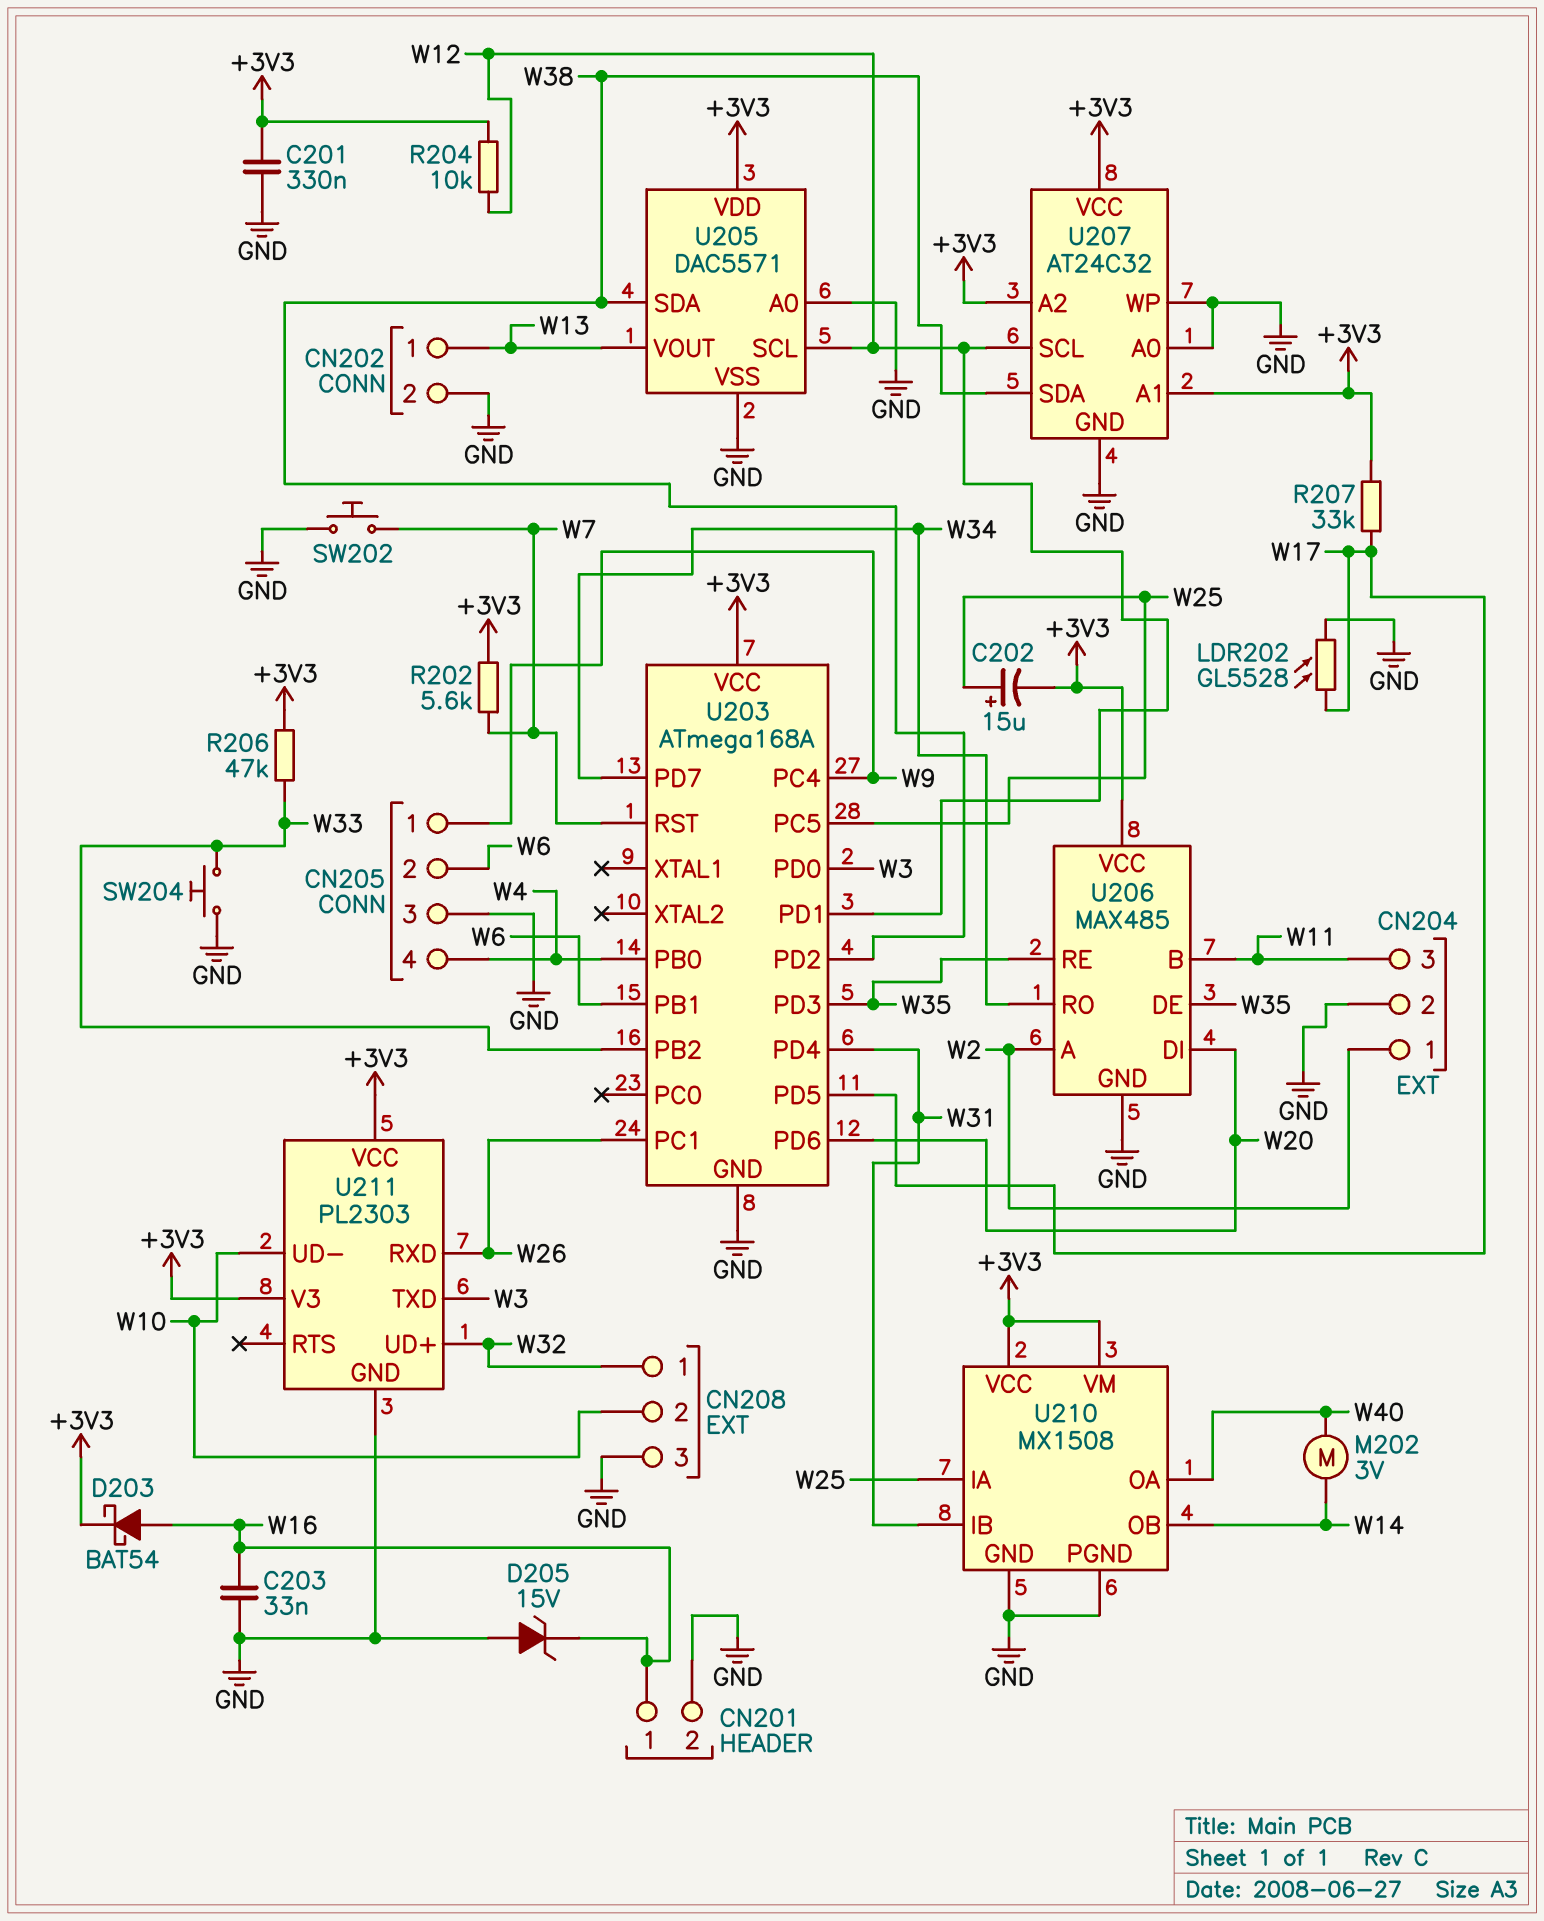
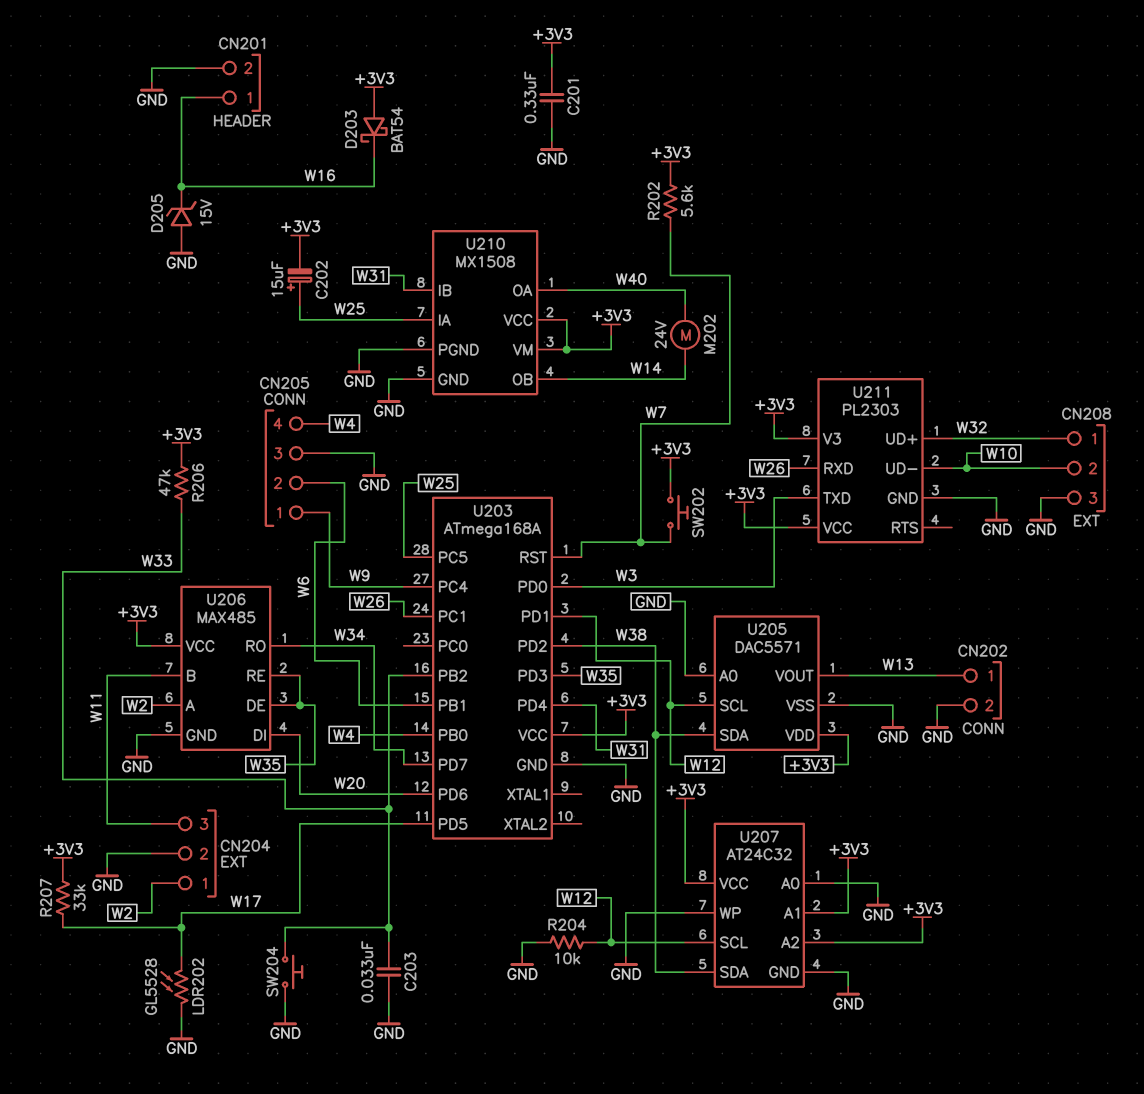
C203: 33nF (GND, W16) -> 33nF (GND, W33)
D203: schottky BAT54 (A W16, K +3V3) -> schottky BAT54 (A +3V3, K W16)
M202: motor 3V (W14, W40) -> motor 24V (W14, W40)
R204: 10k (+3V3, W12) -> 10k (GND, W12)
SW202: button (GND, W7) -> button (+3V3, W7)

